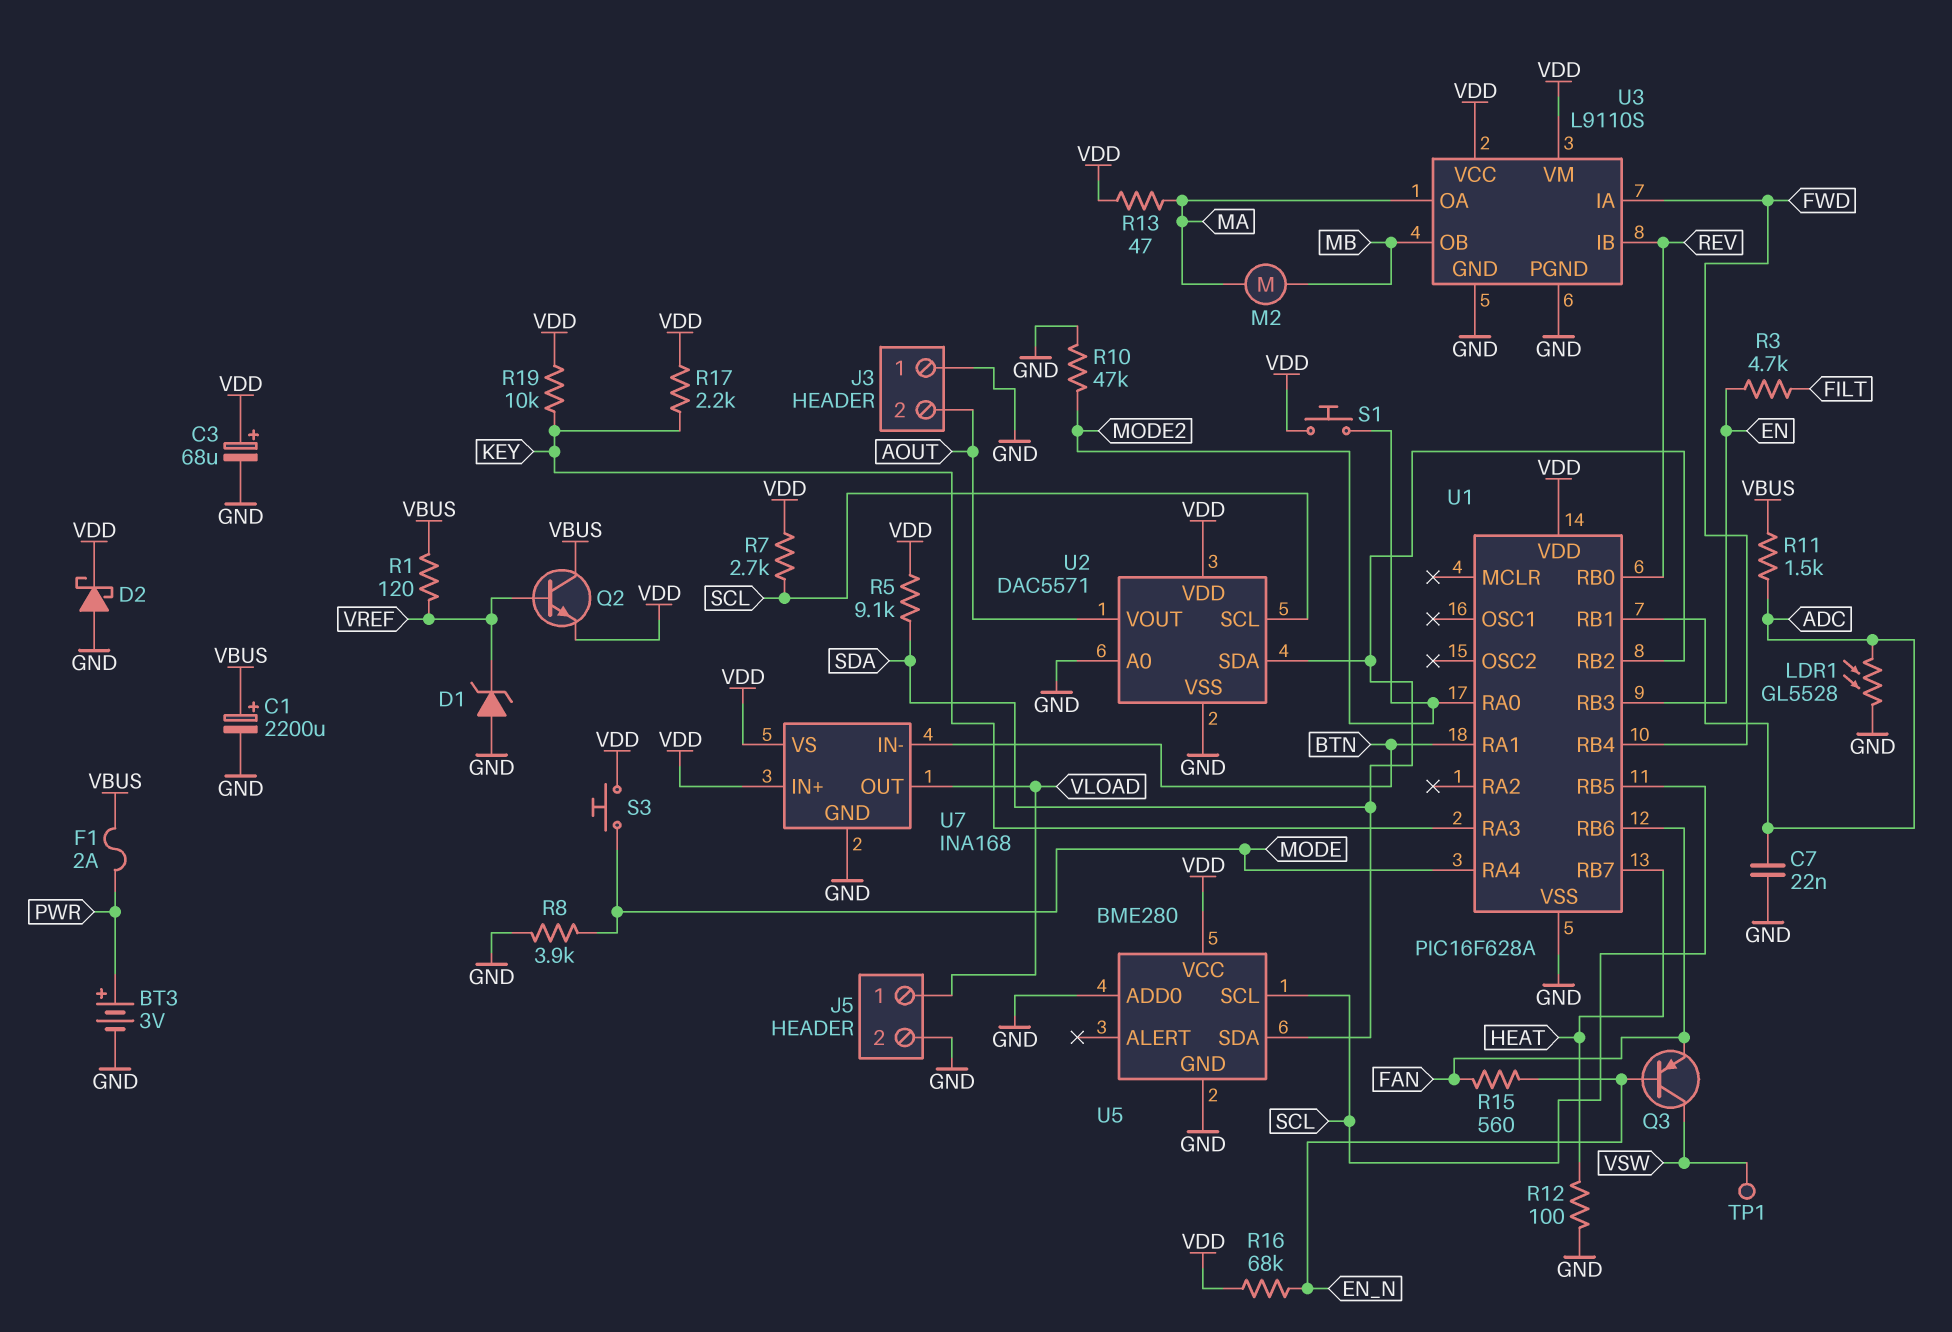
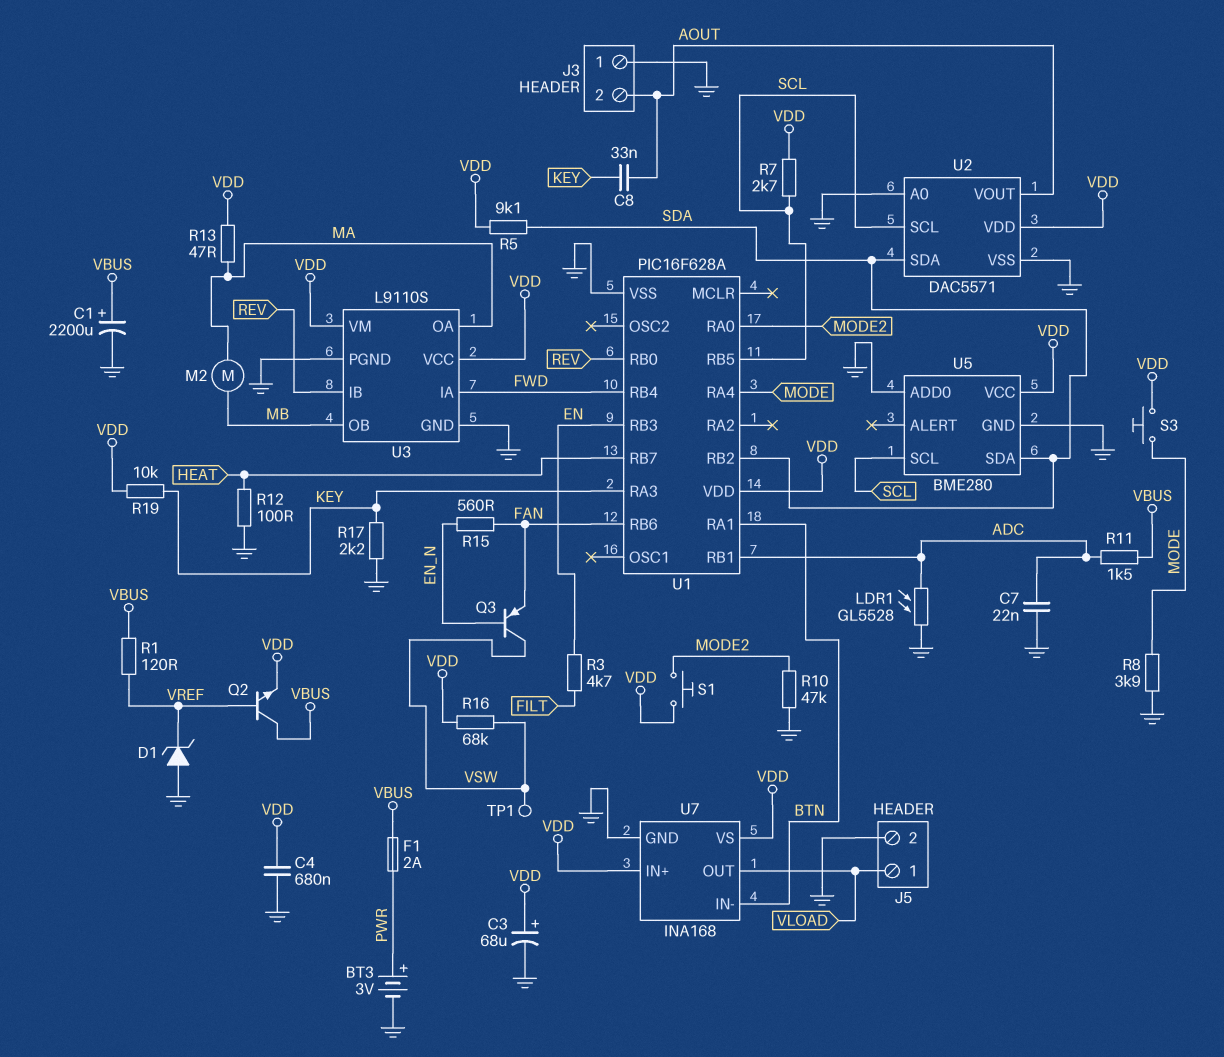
C4: none -> 680nF (GND, VDD)
C8: none -> 33nF (AOUT, KEY)
D2: schottky (A GND, K VDD) -> none
R16: 68k (EN_N, VDD) -> 68k (VDD, VSW)
R17: 2.2k (KEY, VDD) -> 2.2k (GND, KEY)

